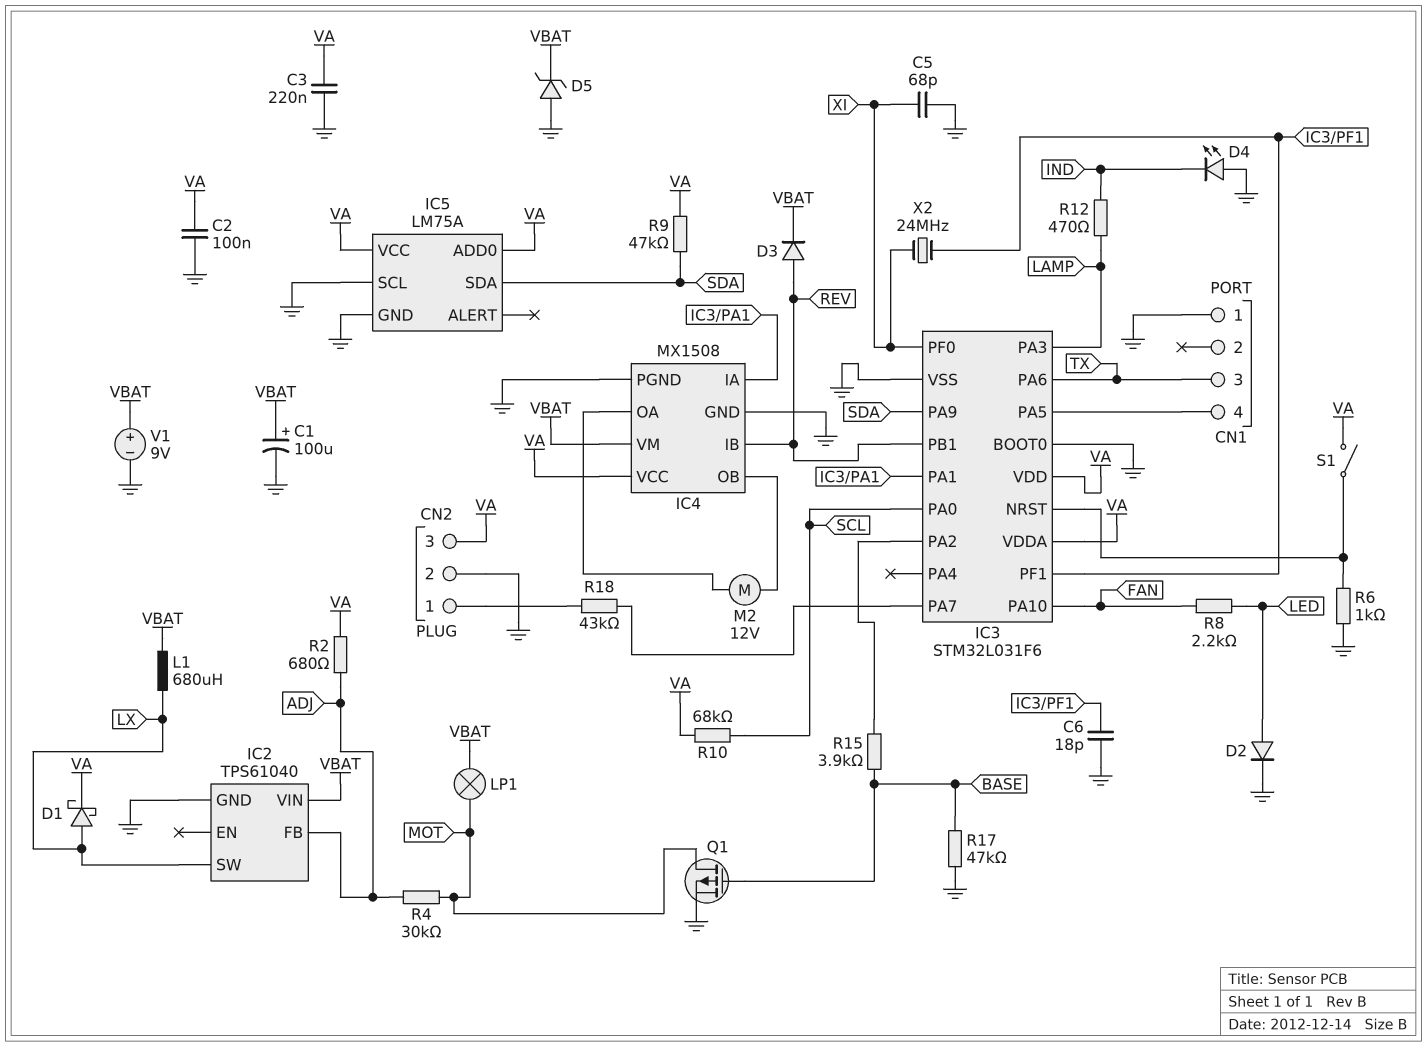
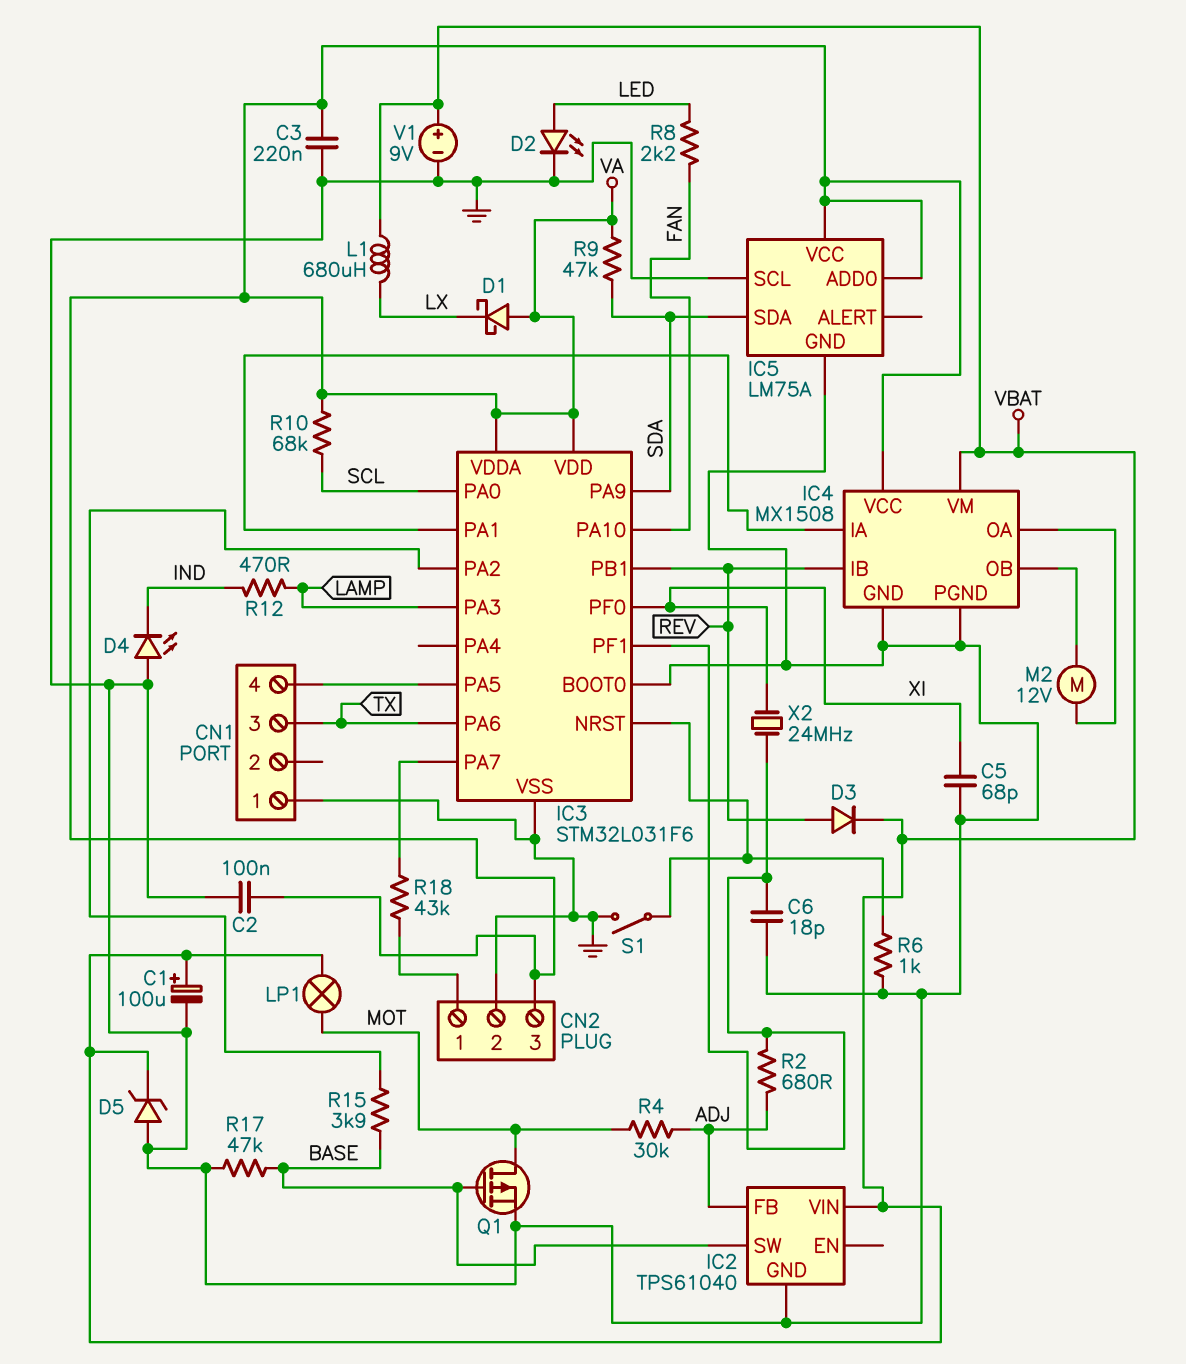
D1: schottky (A LX, K VA) -> schottky (A VA, K LX)
D2: diode (A LED, K GND) -> LED (A LED, K GND)
IC2 pin SW: LX -> BASE
R2: 680 (ADJ, VA) -> 680 (ADJ, IC3/PF1)
S1: switch (IC3/NRST, VA) -> switch (GND, IC3/NRST)

